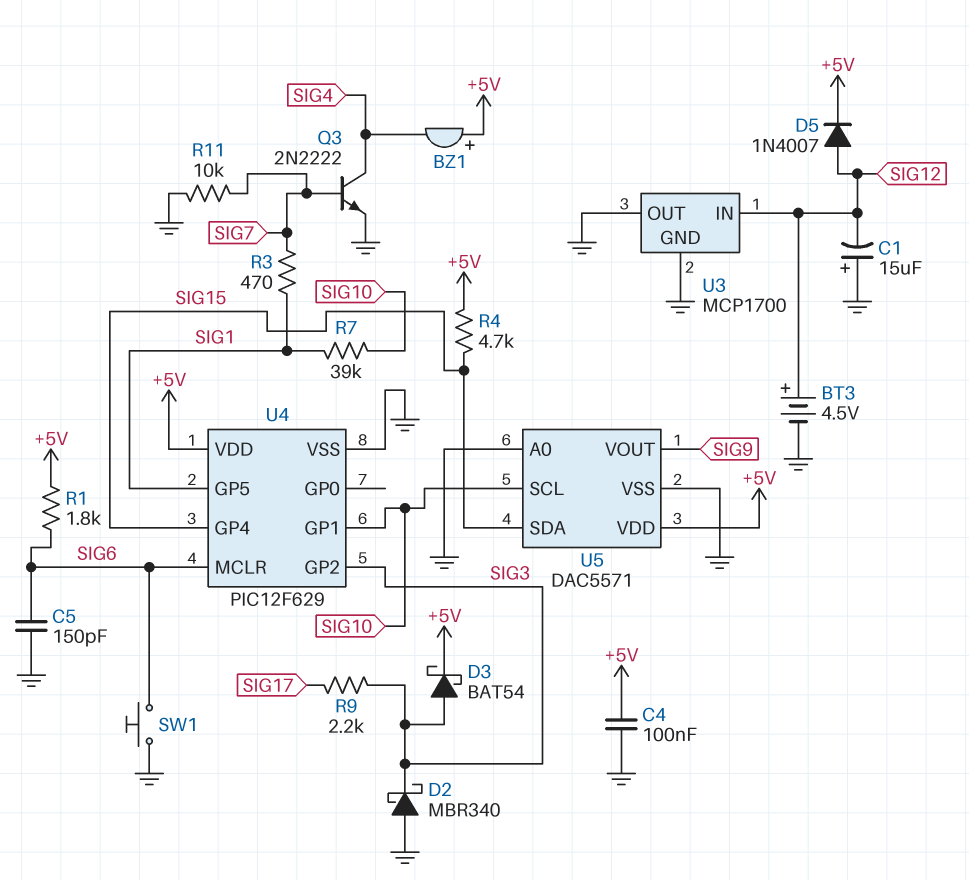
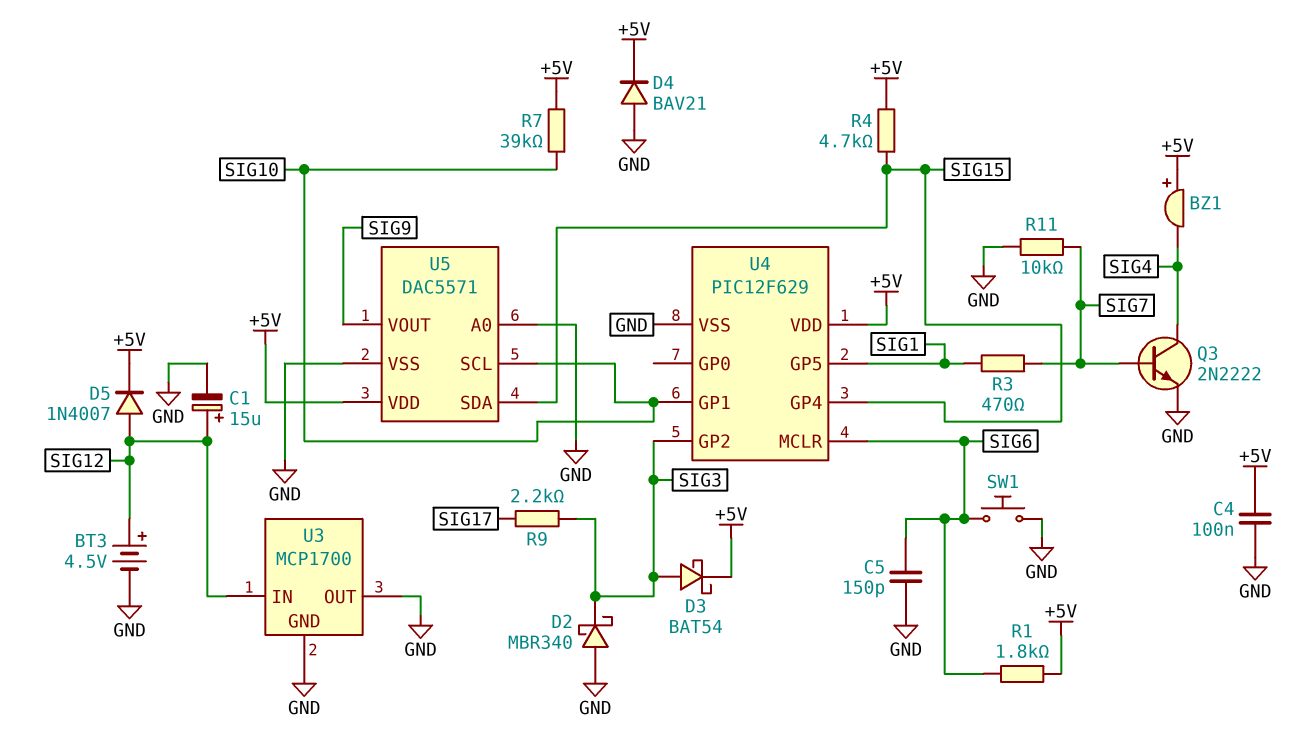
C1: 15uF (plus GND, minus SIG12) -> 15uF (plus SIG12, minus GND)
D4: none -> diode BAV21 (A GND, K +5V)
R7: 39k (SIG1, SIG10) -> 39k (+5V, SIG10)

